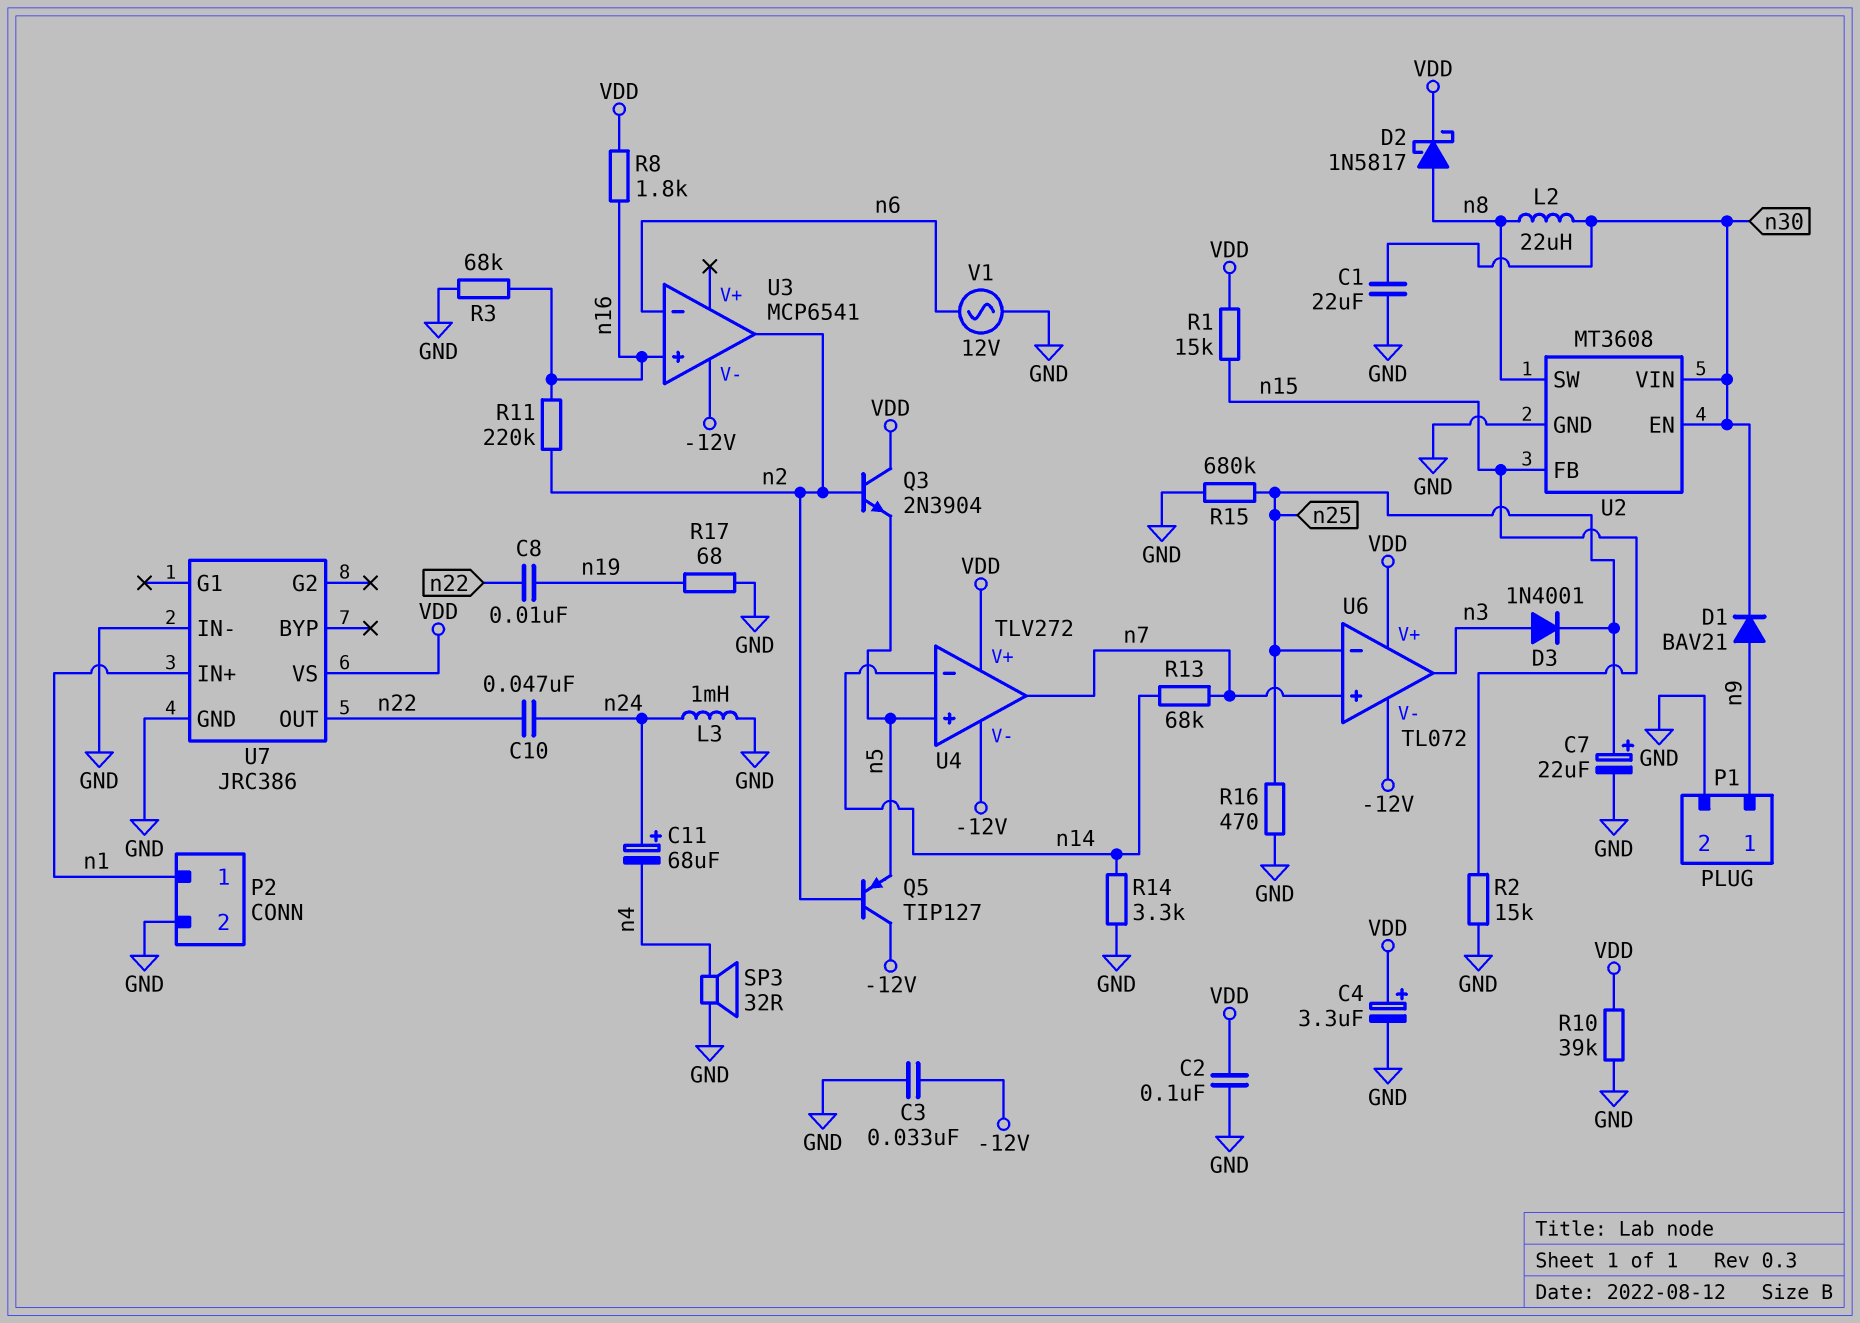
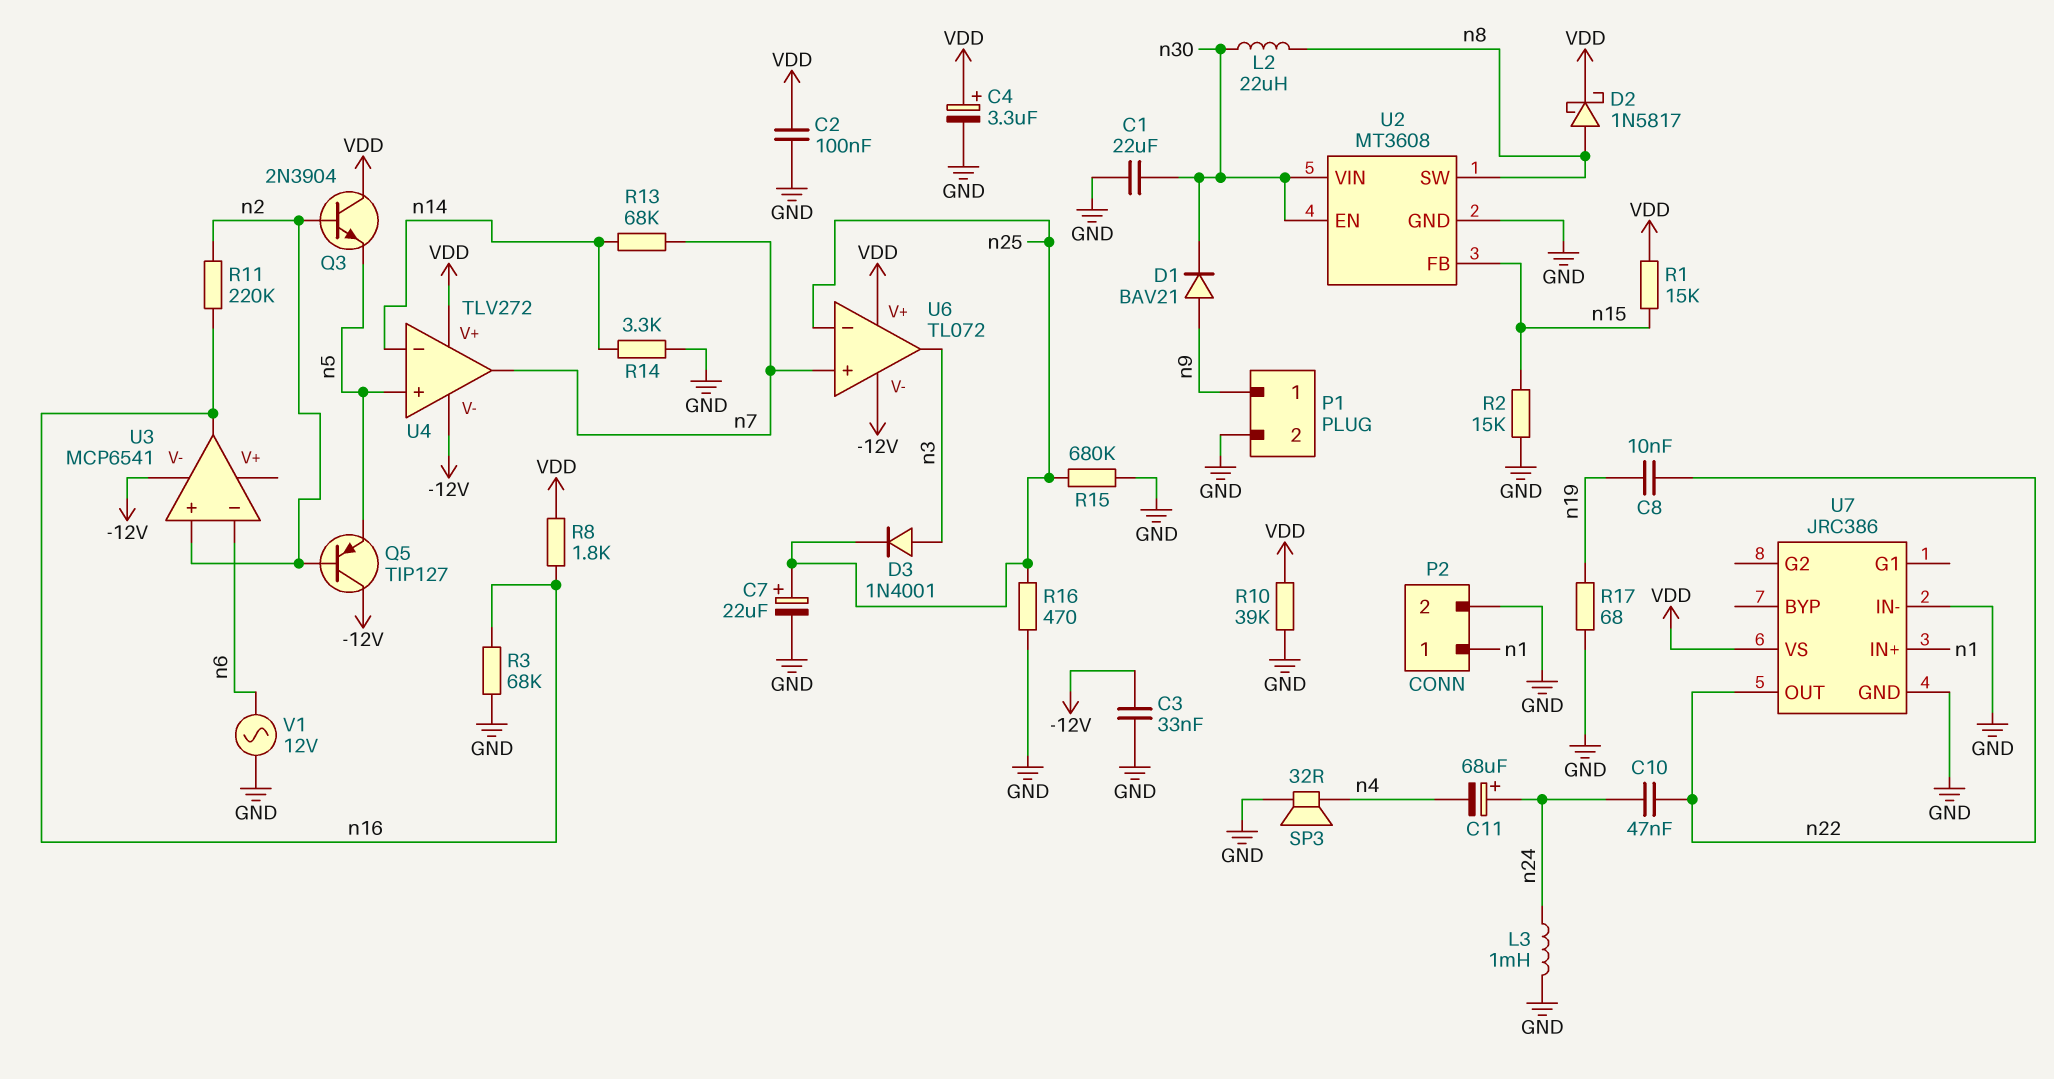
U3 pin in+: n16 -> n2
U3 pin out: n2 -> n16

